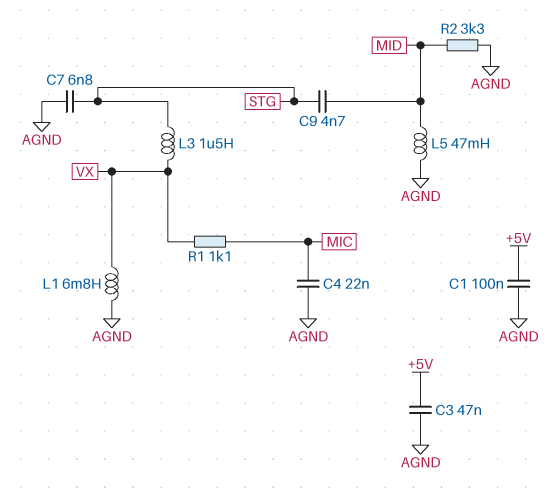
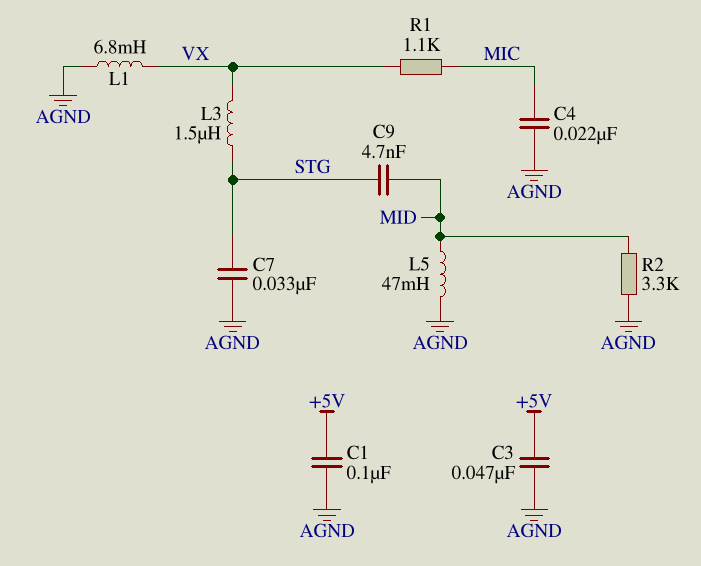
C7: 6.8nF (AGND, STG) -> 33nF (AGND, STG)

